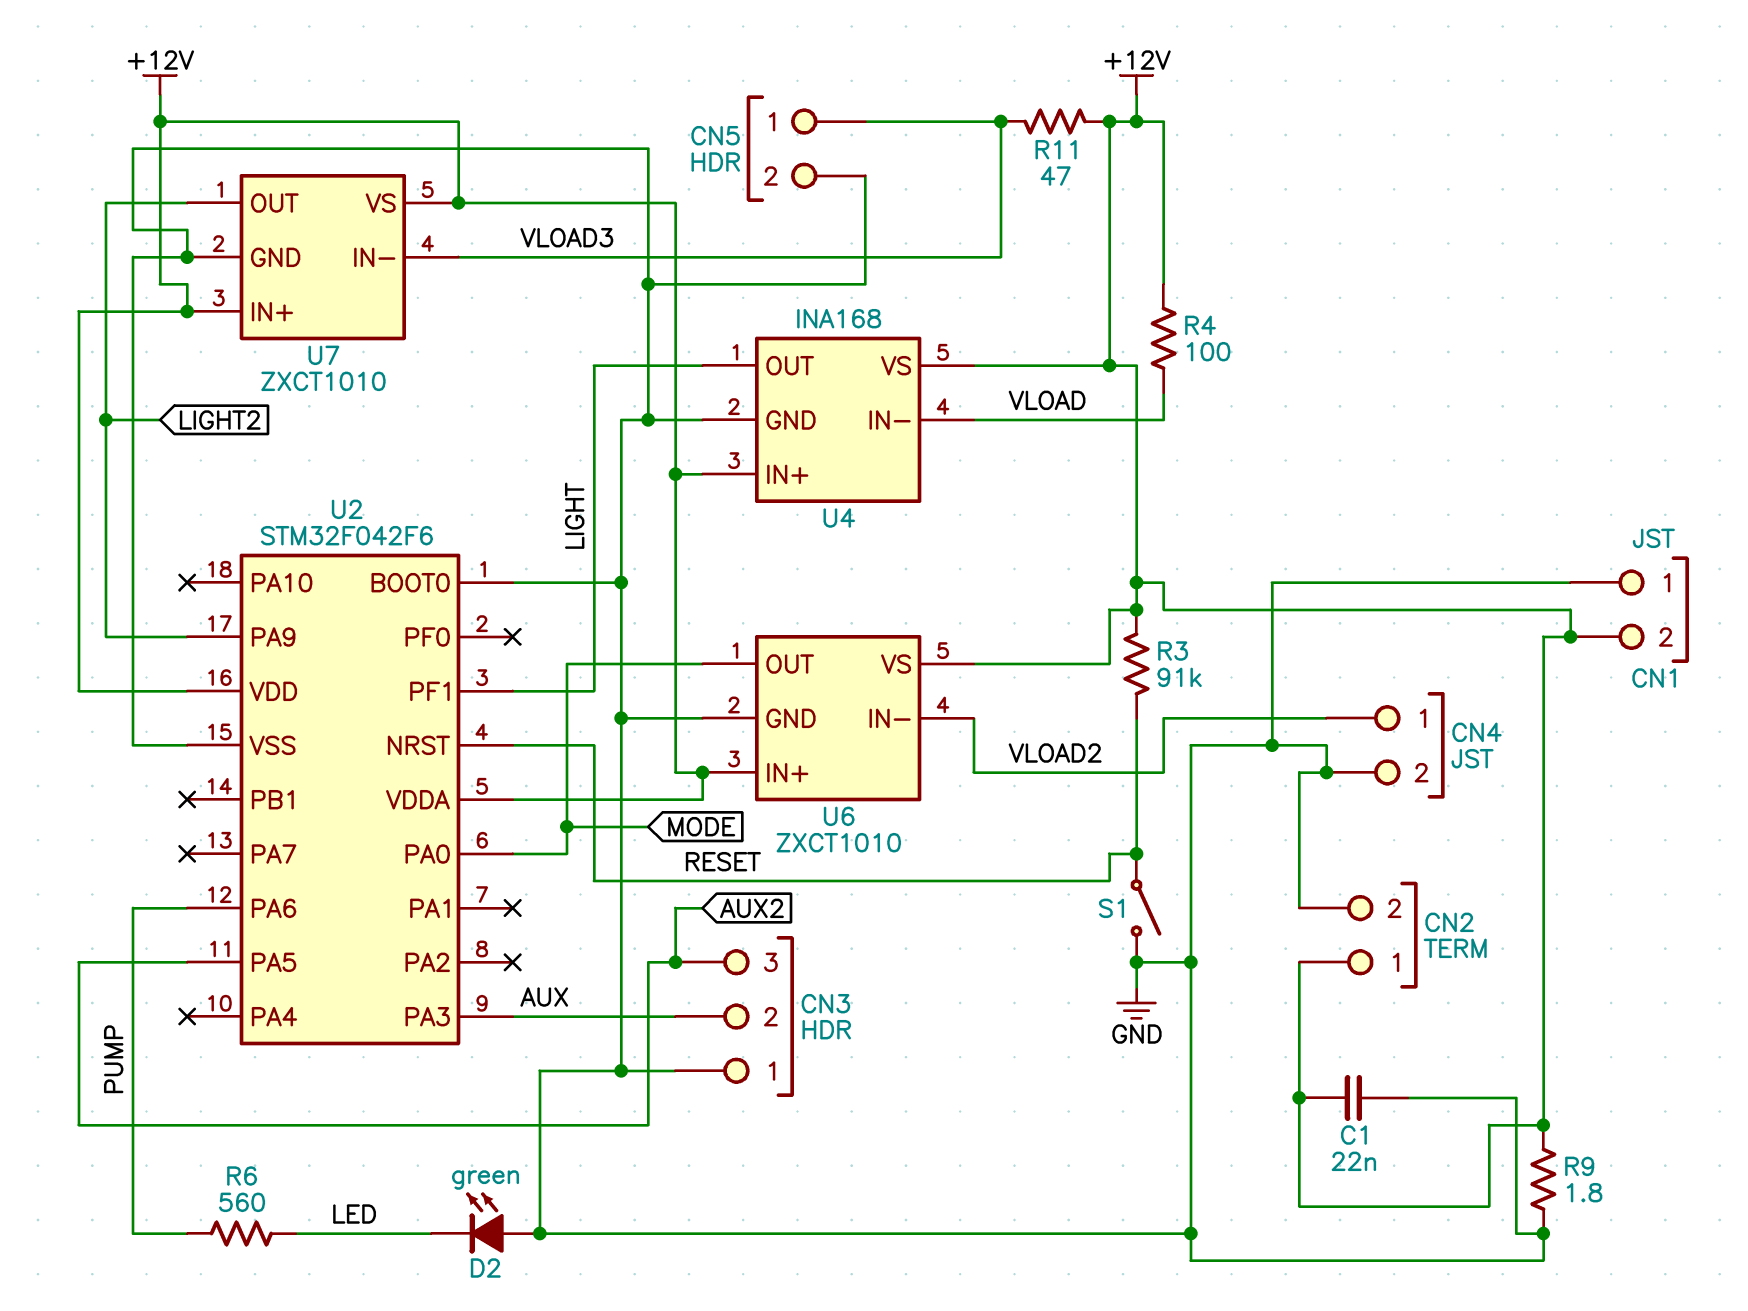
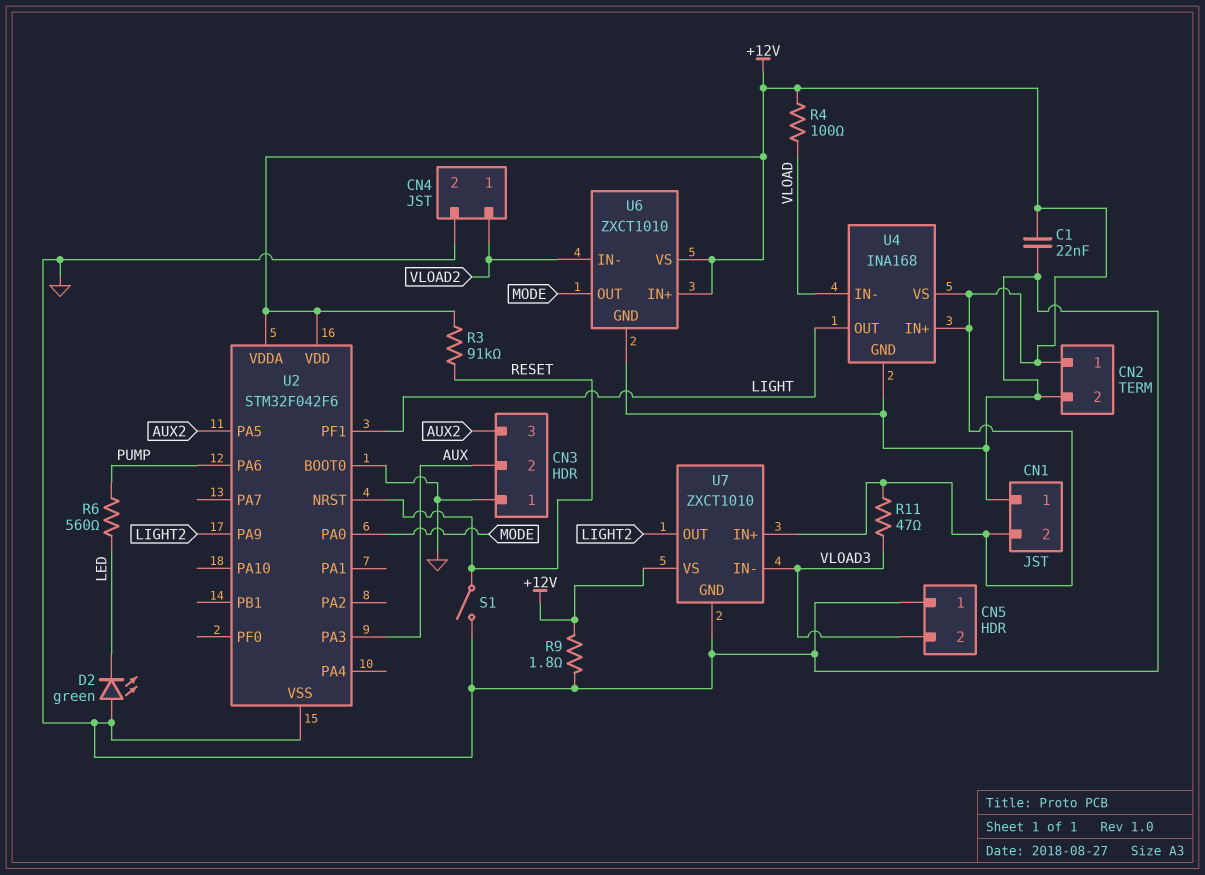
CN5 pin 1: VLOAD3 -> GND
CN5 pin 2: GND -> VLOAD3

